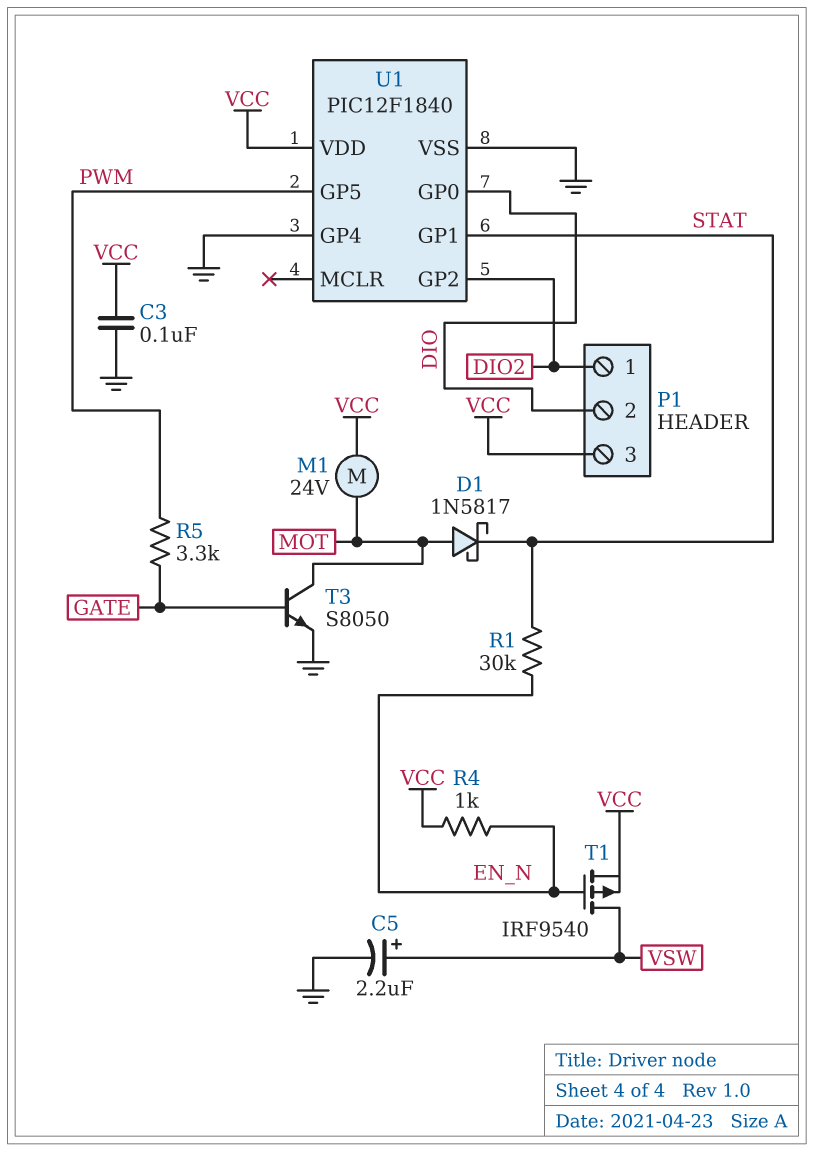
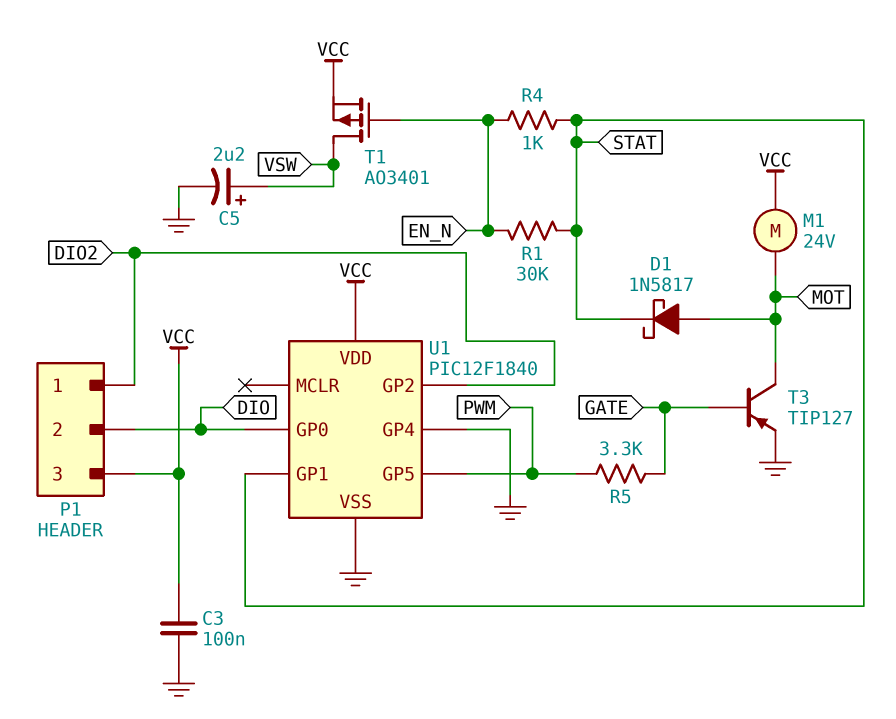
R4: 1k (EN_N, VCC) -> 1k (EN_N, STAT)
T1: PMOS IRF9540 (G EN_N, D VSW, S VCC) -> PMOS AO3401 (G EN_N, D VSW, S VCC)
T3: NPN S8050 (B GATE, C MOT, E GND) -> PNP TIP127 (B GATE, C MOT, E GND)

